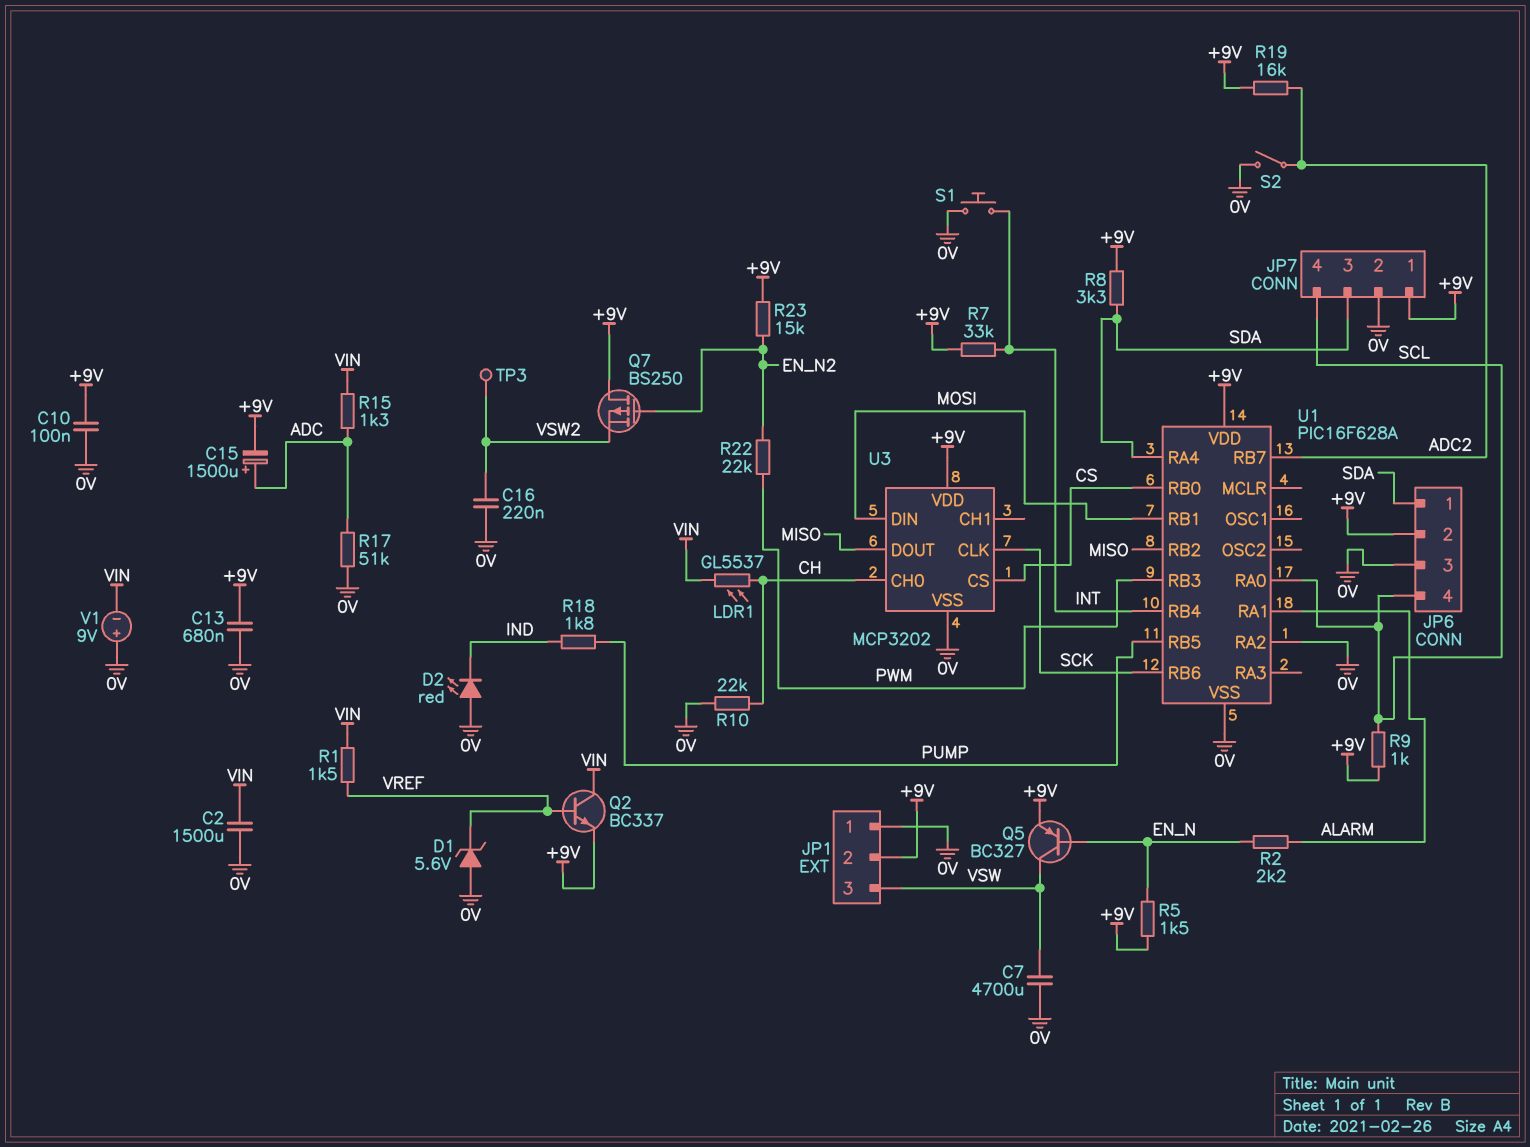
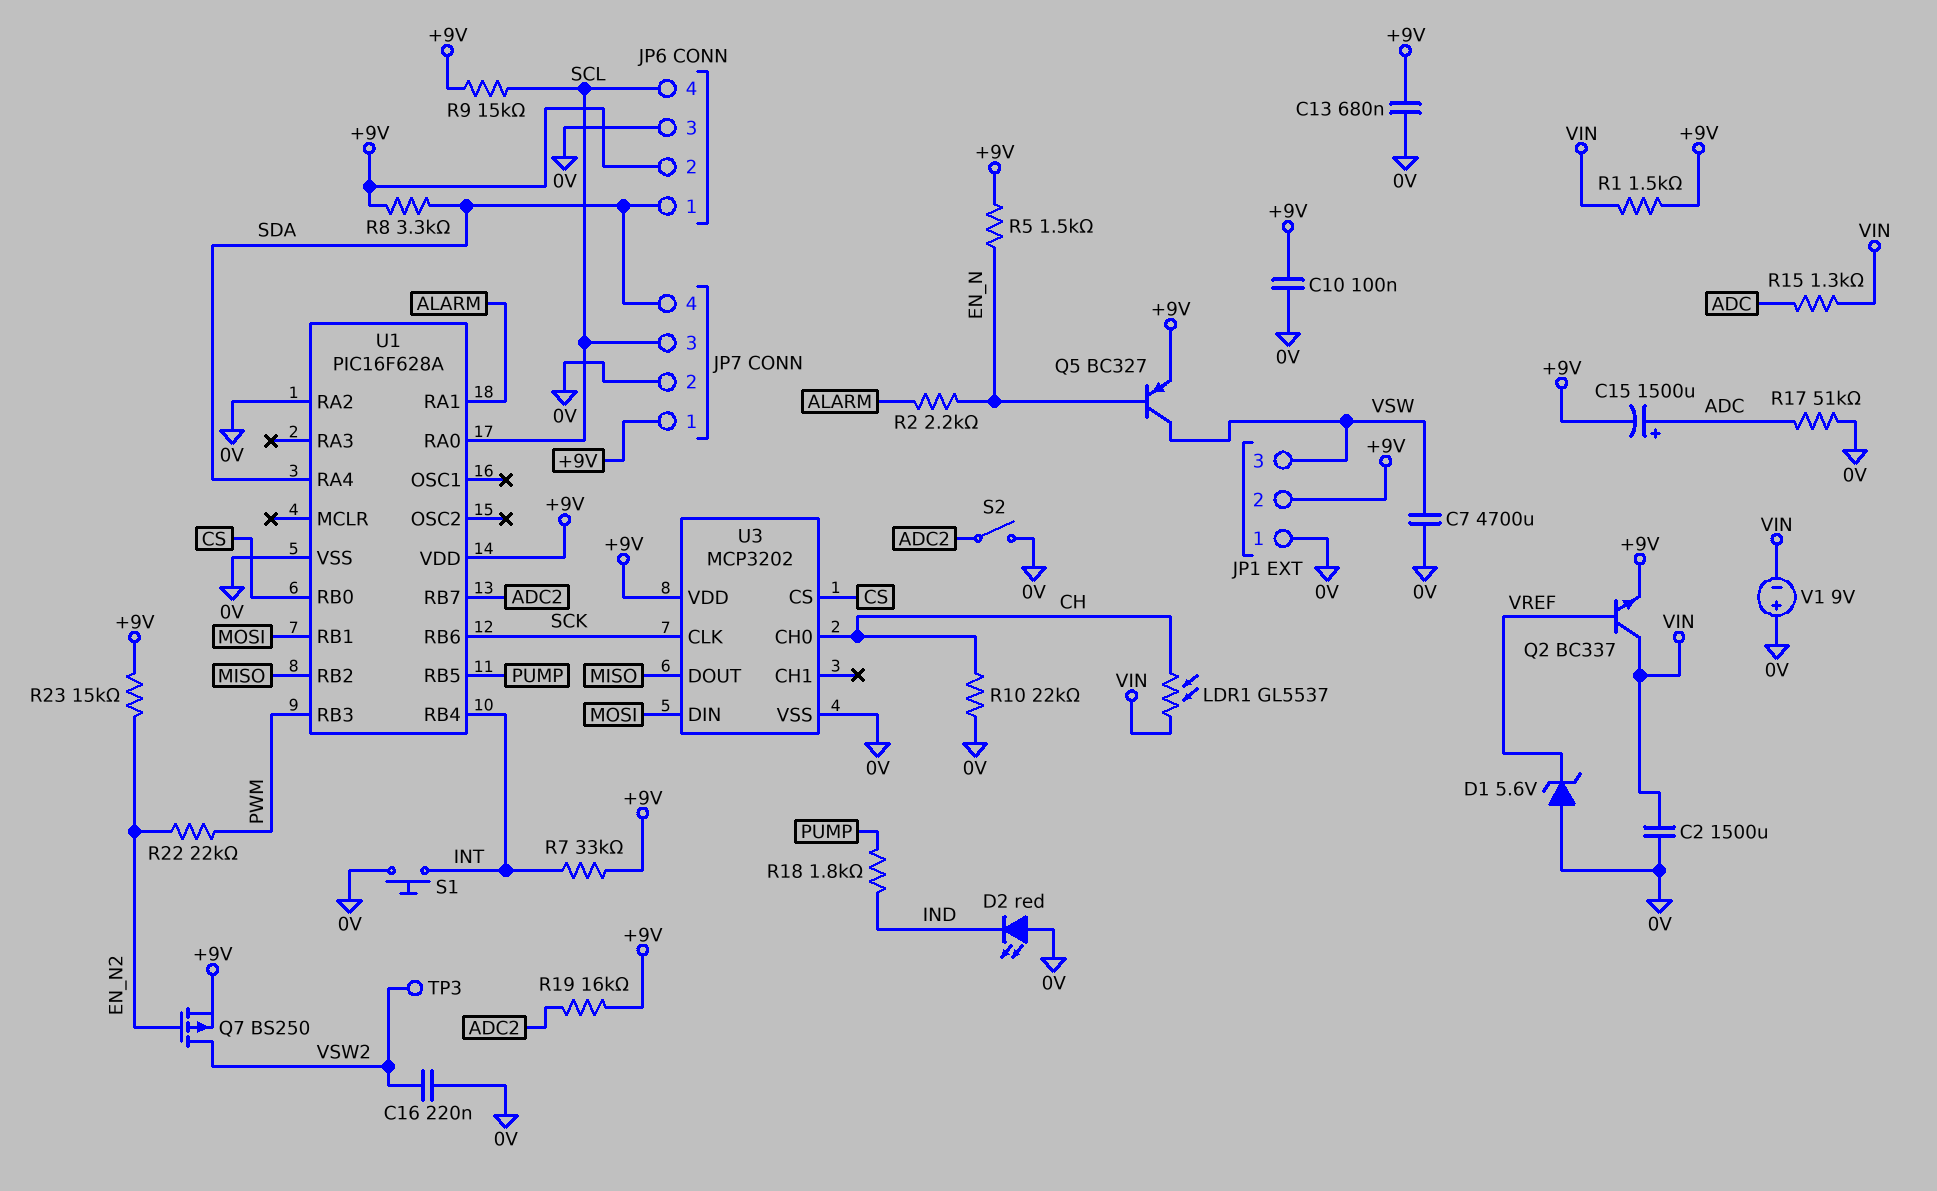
JP7 pin 3: SDA -> SCL
JP7 pin 4: SCL -> SDA
Q7: PMOS BS250 (G EN_N2, D +9V, S VSW2) -> PMOS BS250 (G EN_N2, D VSW2, S +9V)
R1: 1.5k (VIN, VREF) -> 1.5k (+9V, VIN)
R9: 1k (+9V, SCL) -> 15k (+9V, SCL)

